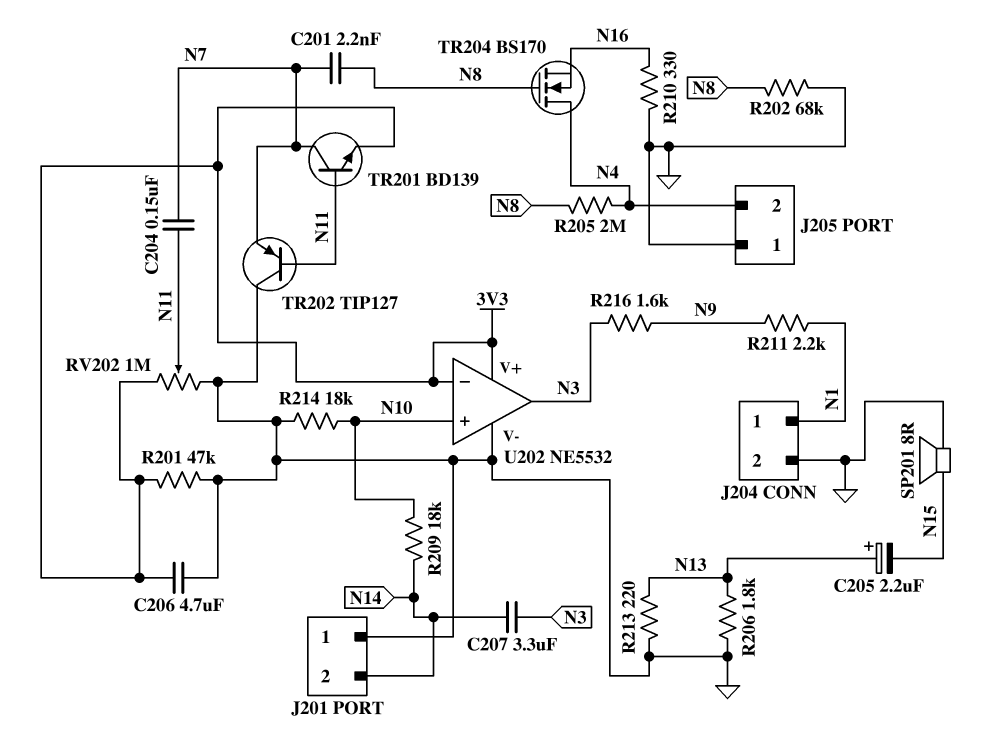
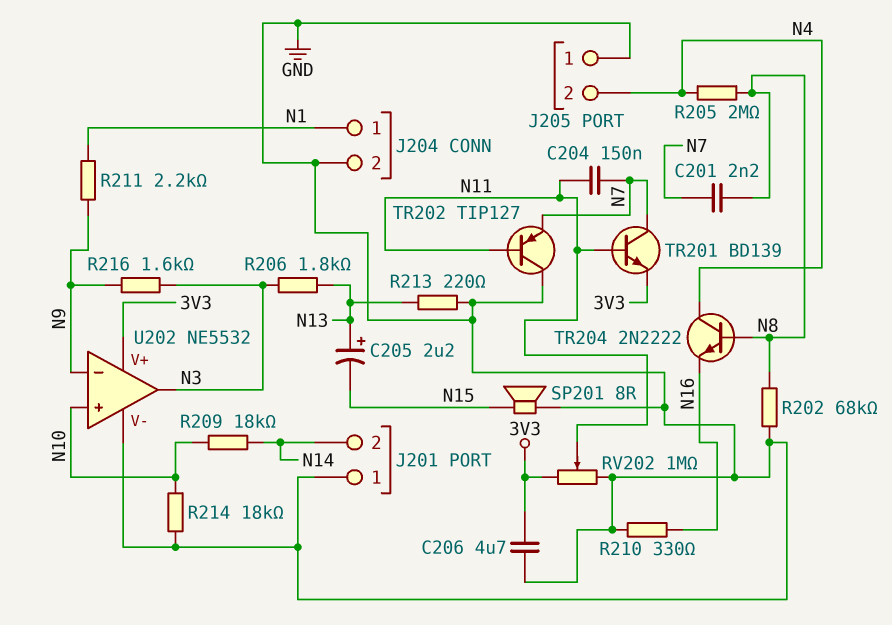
C207: 3.3uF (N3, N14) -> none
R201: 47k (3V3, GND) -> none
R206: 1.8k (GND, N13) -> 1.8k (N3, N13)
TR204: NMOS BS170 (G N8, D N4, S N16) -> NPN 2N2222 (B N8, C N4, E N16)
U202 pin in-: 3V3 -> N9

